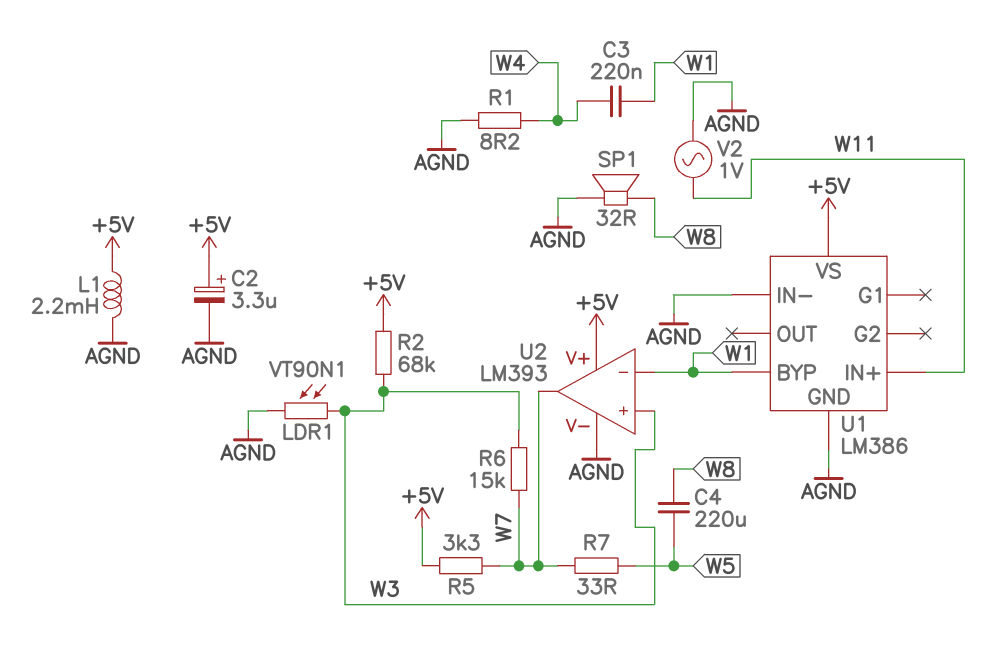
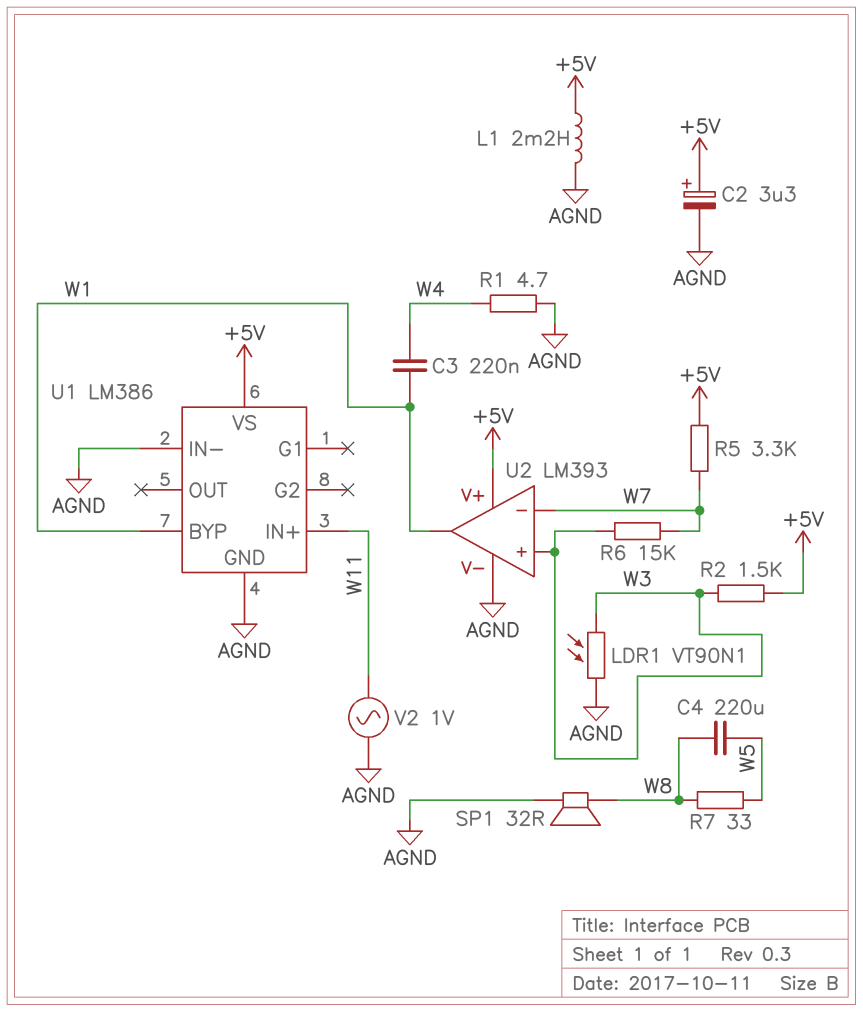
R1: 8.2 (AGND, W4) -> 4.7 (AGND, W4)
R2: 68k (+5V, W3) -> 1.5k (+5V, W3)
R7: 33 (W5, W7) -> 33 (W5, W8)
U2 pin in-: W1 -> W7
U2 pin out: W7 -> W1

